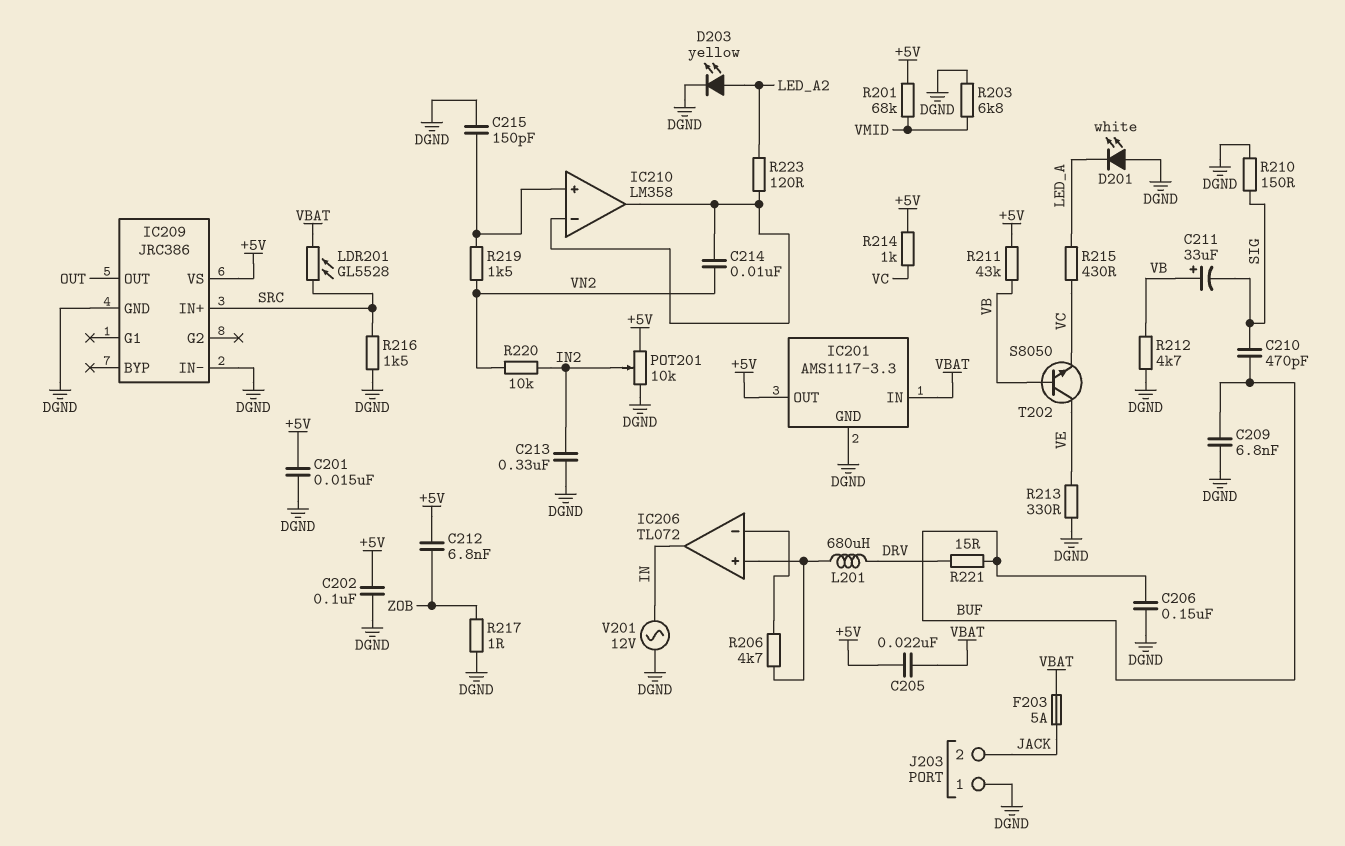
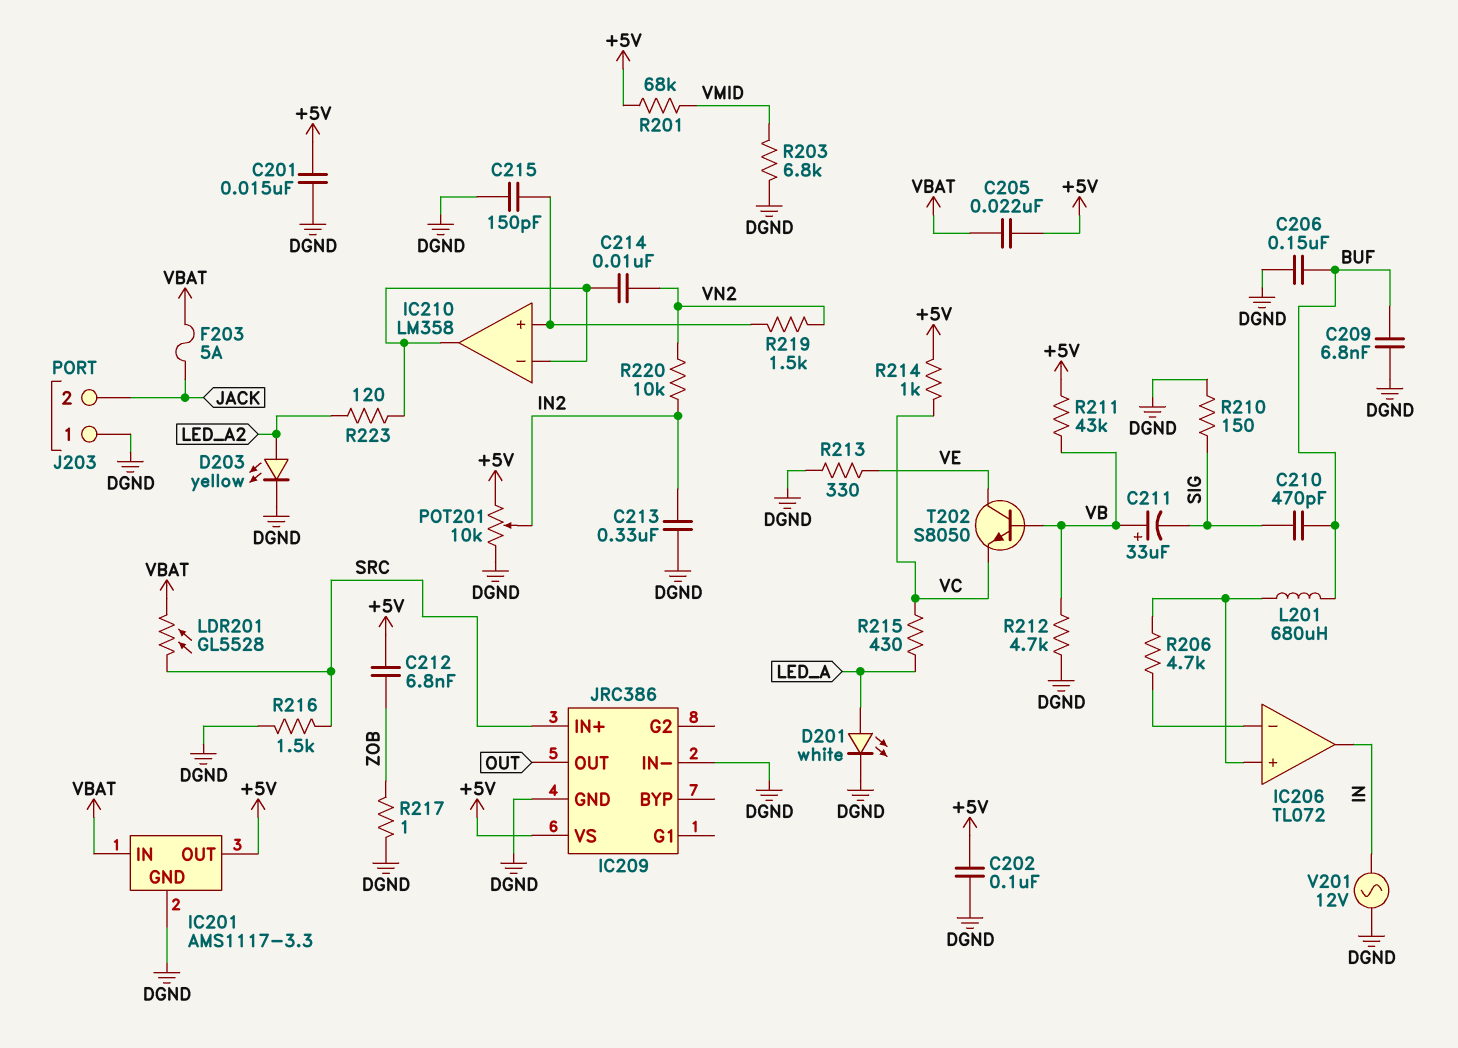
D201: LED white (A DGND, K LED_A) -> LED white (A LED_A, K DGND)
L201: 680uH (DRV, IC206/in+) -> 680uH (BUF, IC206/in+)
R221: 15 (BUF, DRV) -> none

